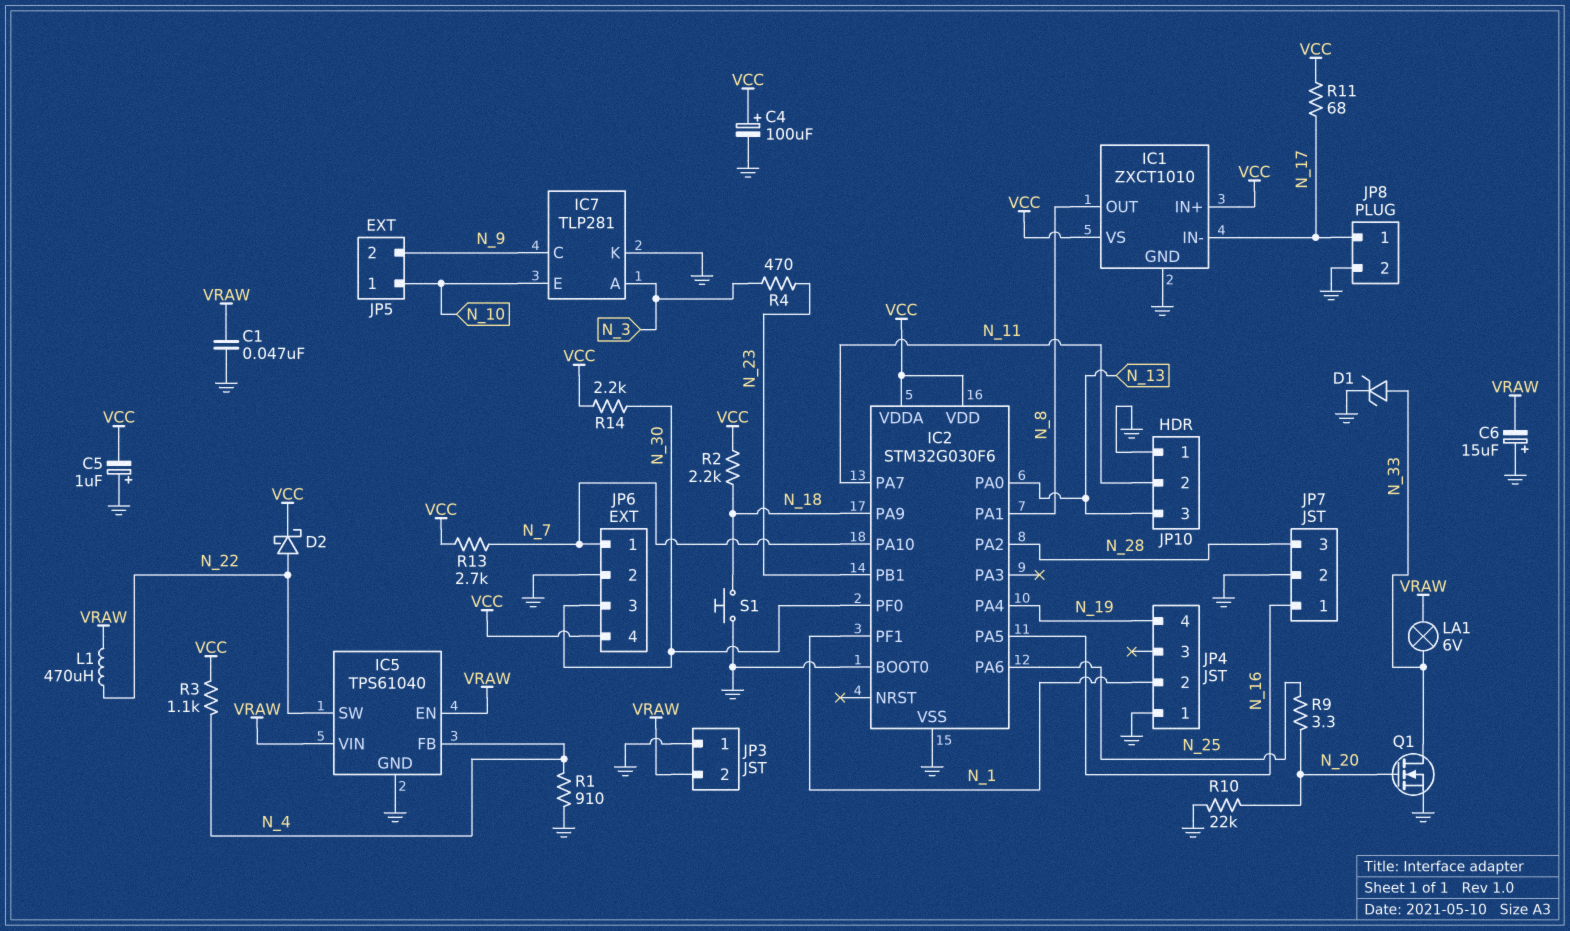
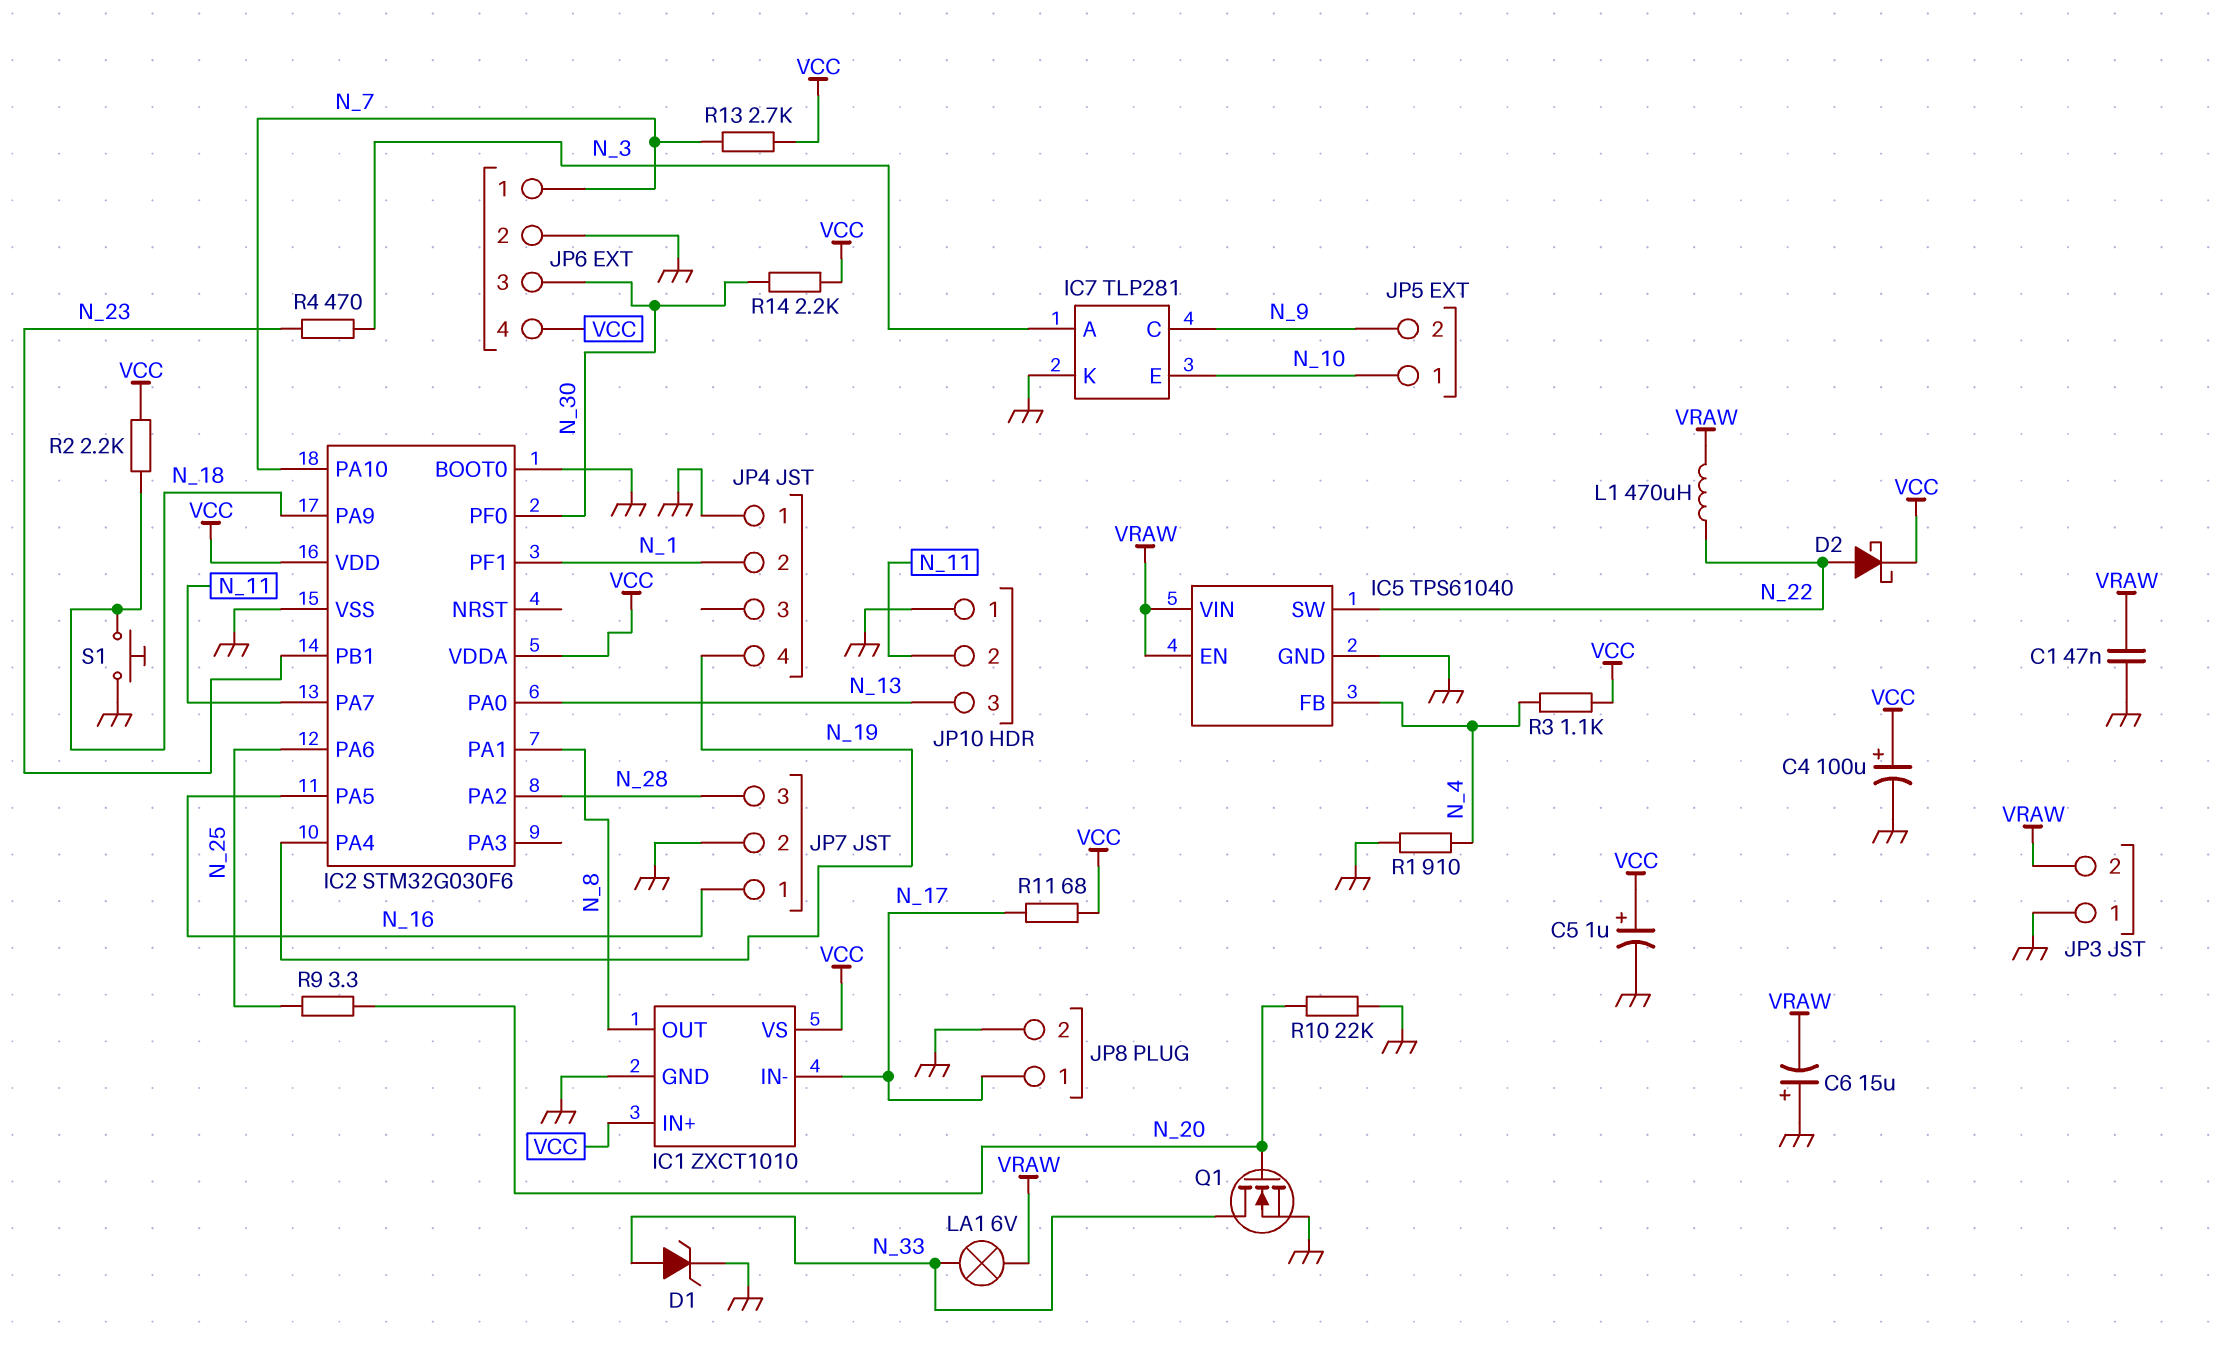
C5: 1uF (plus GND, minus VCC) -> 1uF (plus VCC, minus GND)

